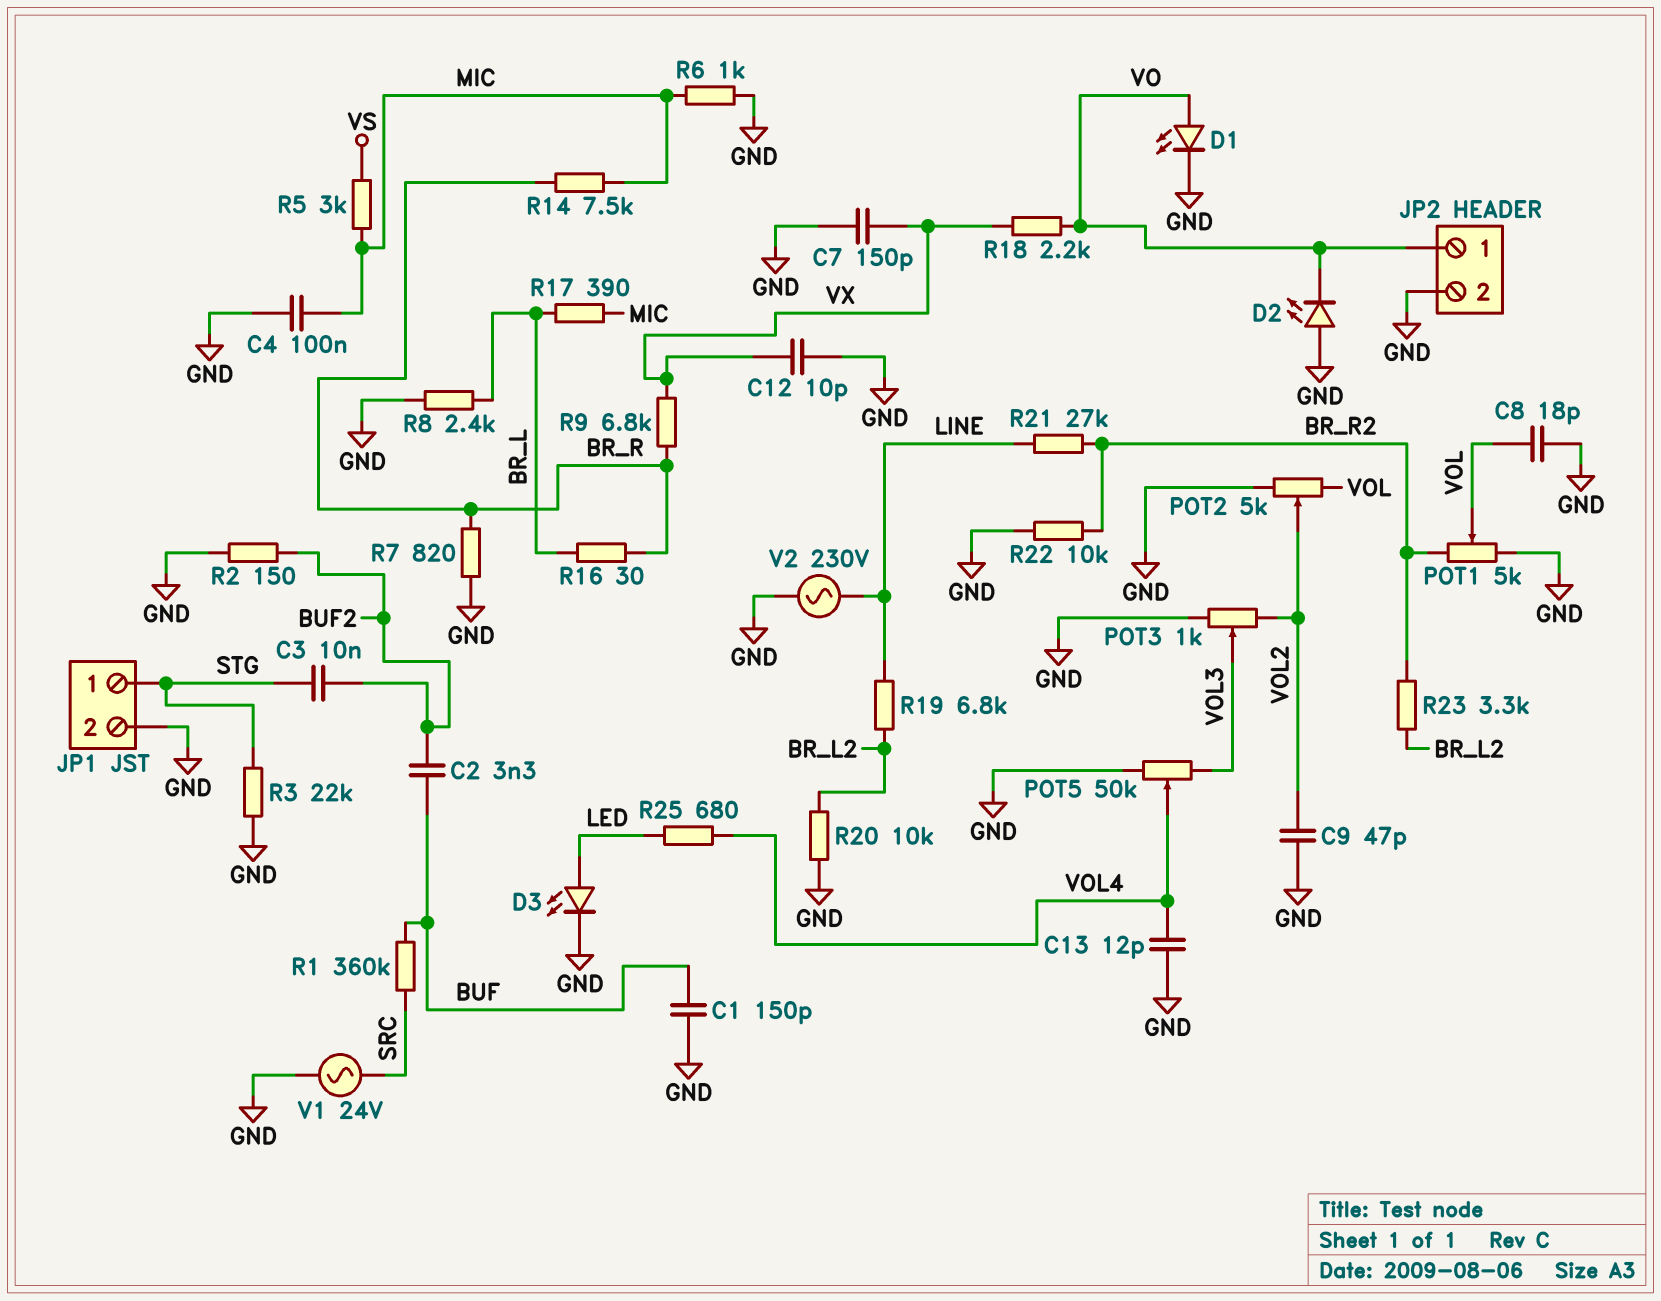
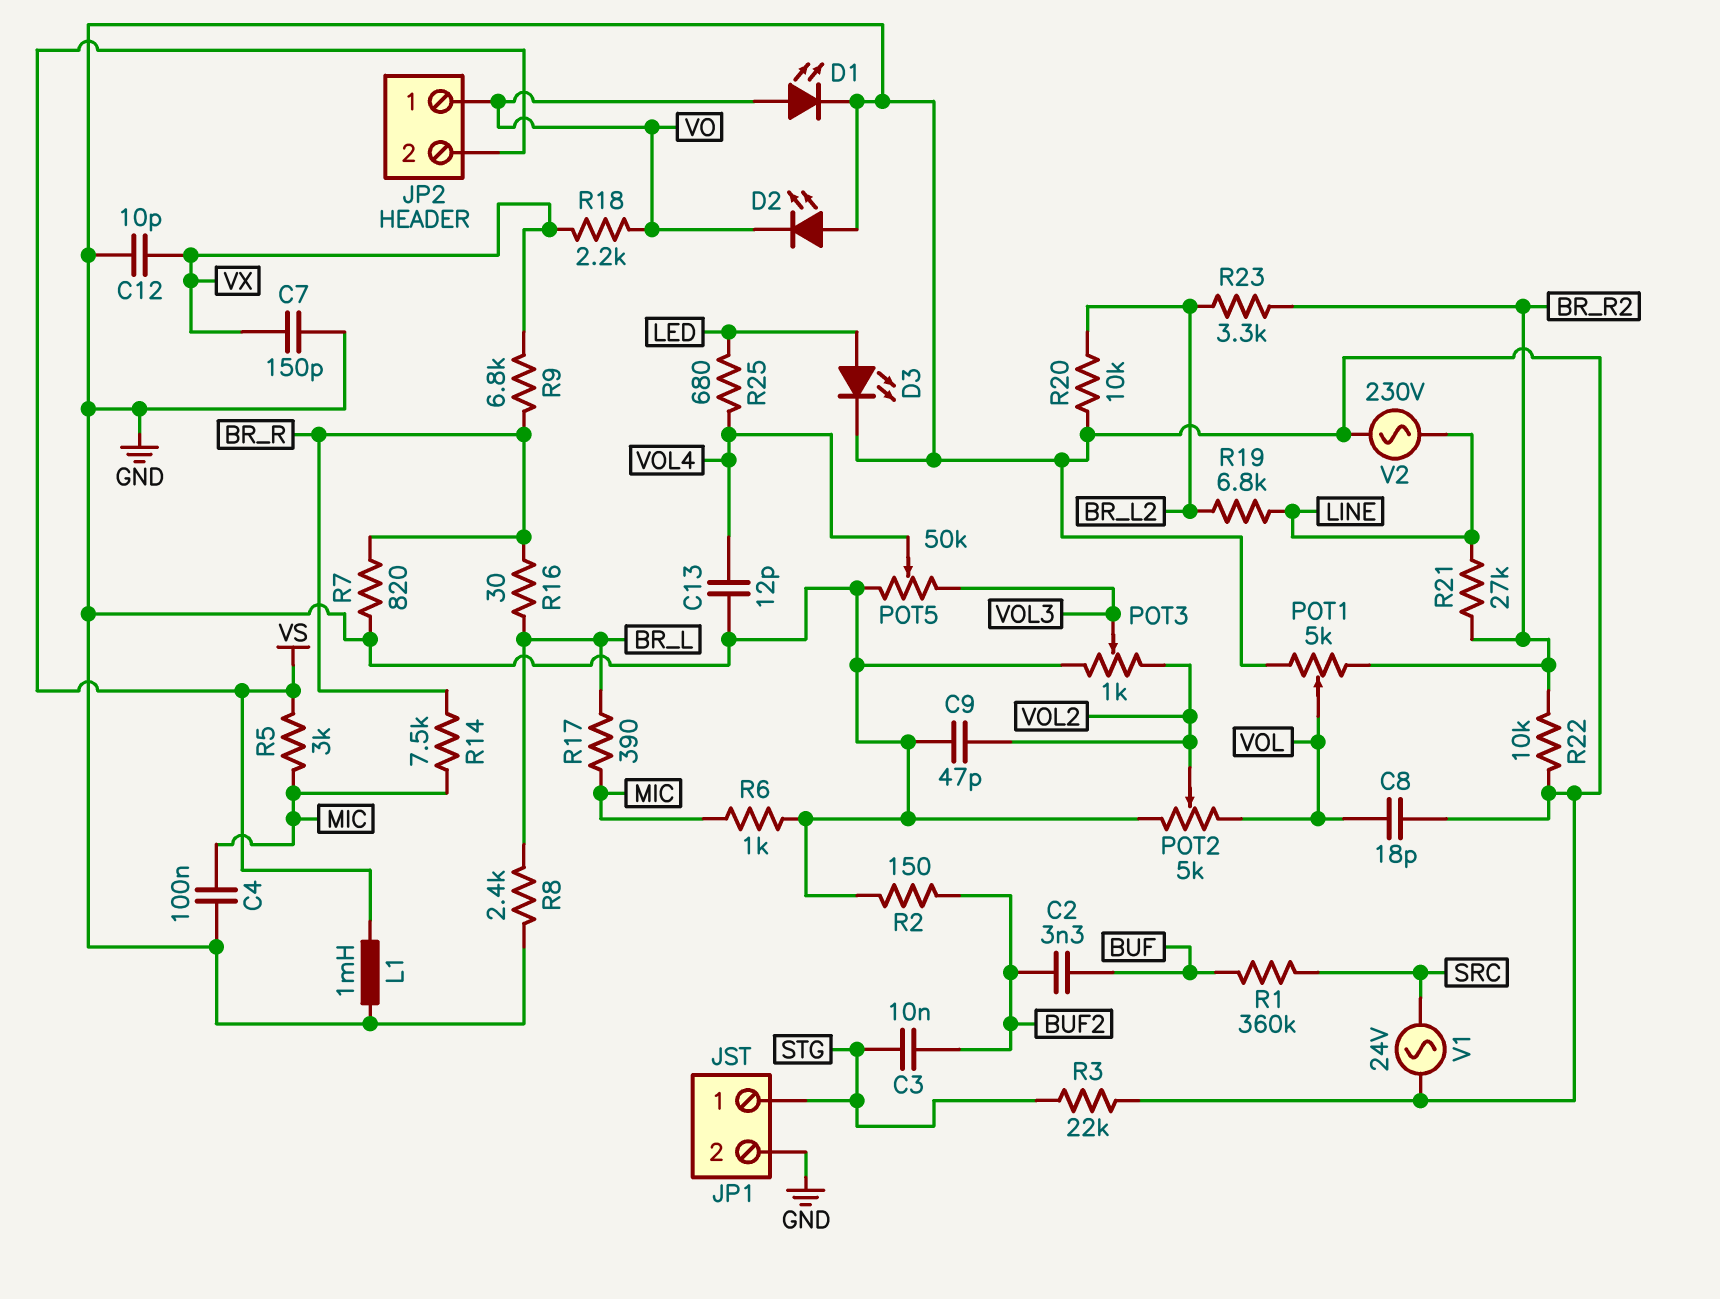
C1: 150pF (BUF, GND) -> none
JP2 pin 2: GND -> VS
L1: none -> 1mH (GND, VS)

